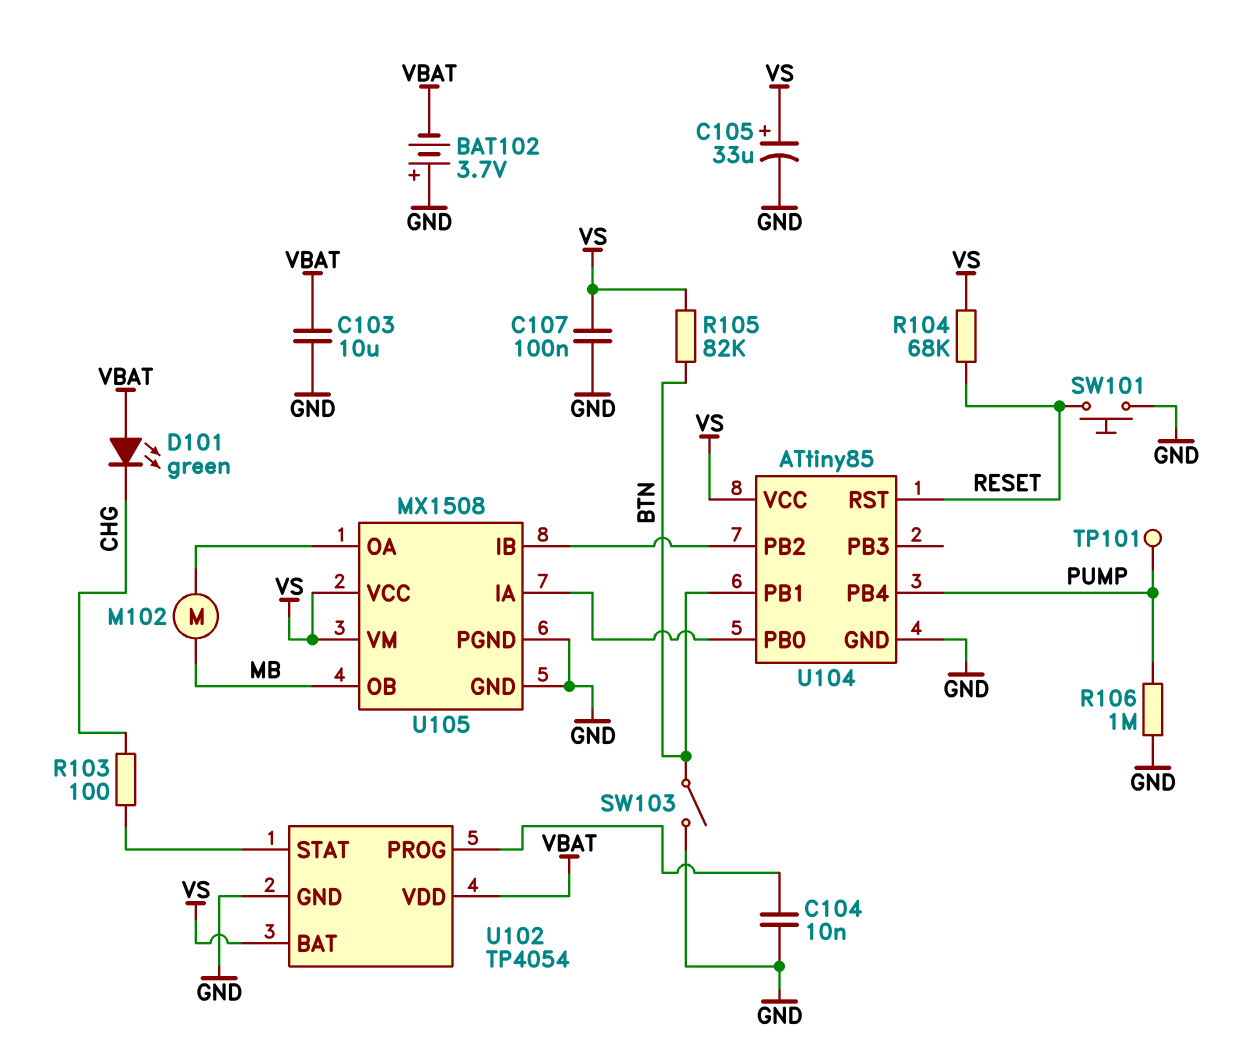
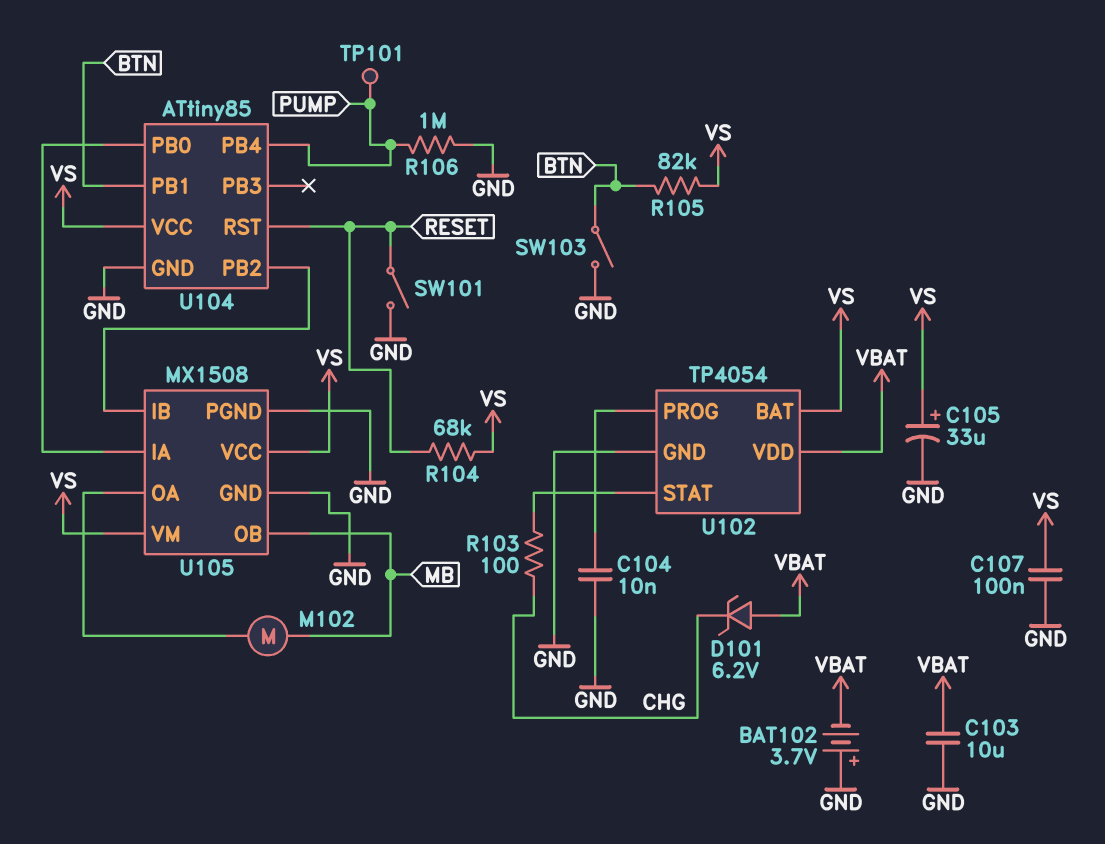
D101: LED green (A VBAT, K CHG) -> zener 6.2V (A VBAT, K CHG)
SW101: button (GND, RESET) -> switch (GND, RESET)

